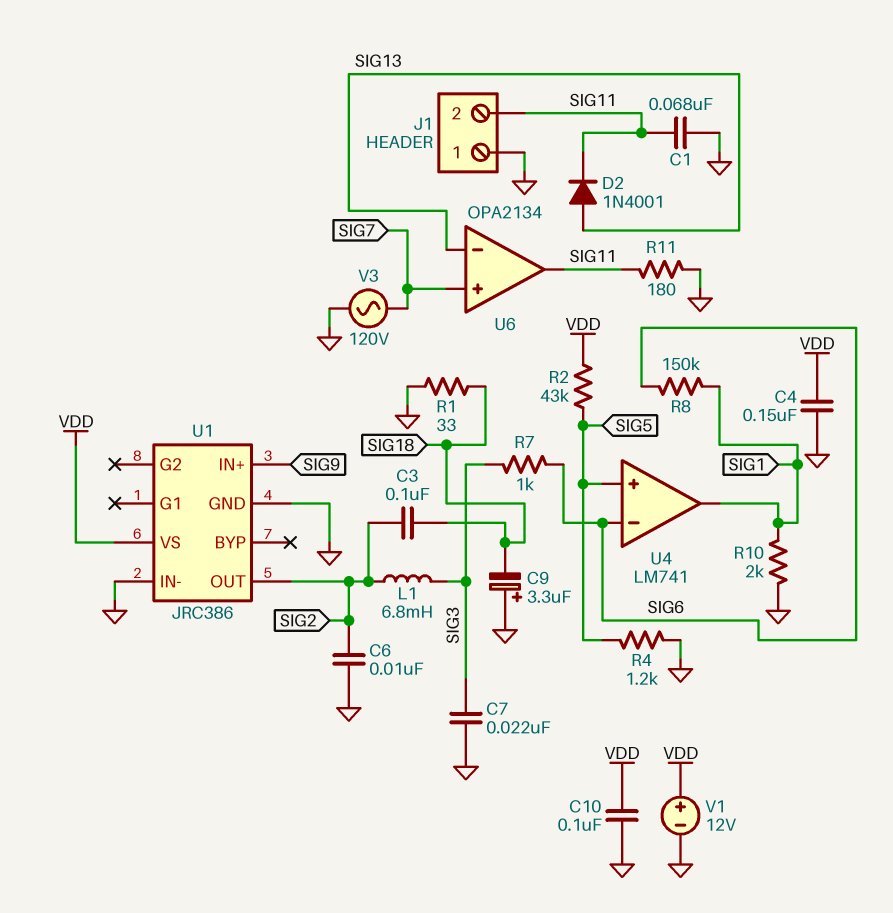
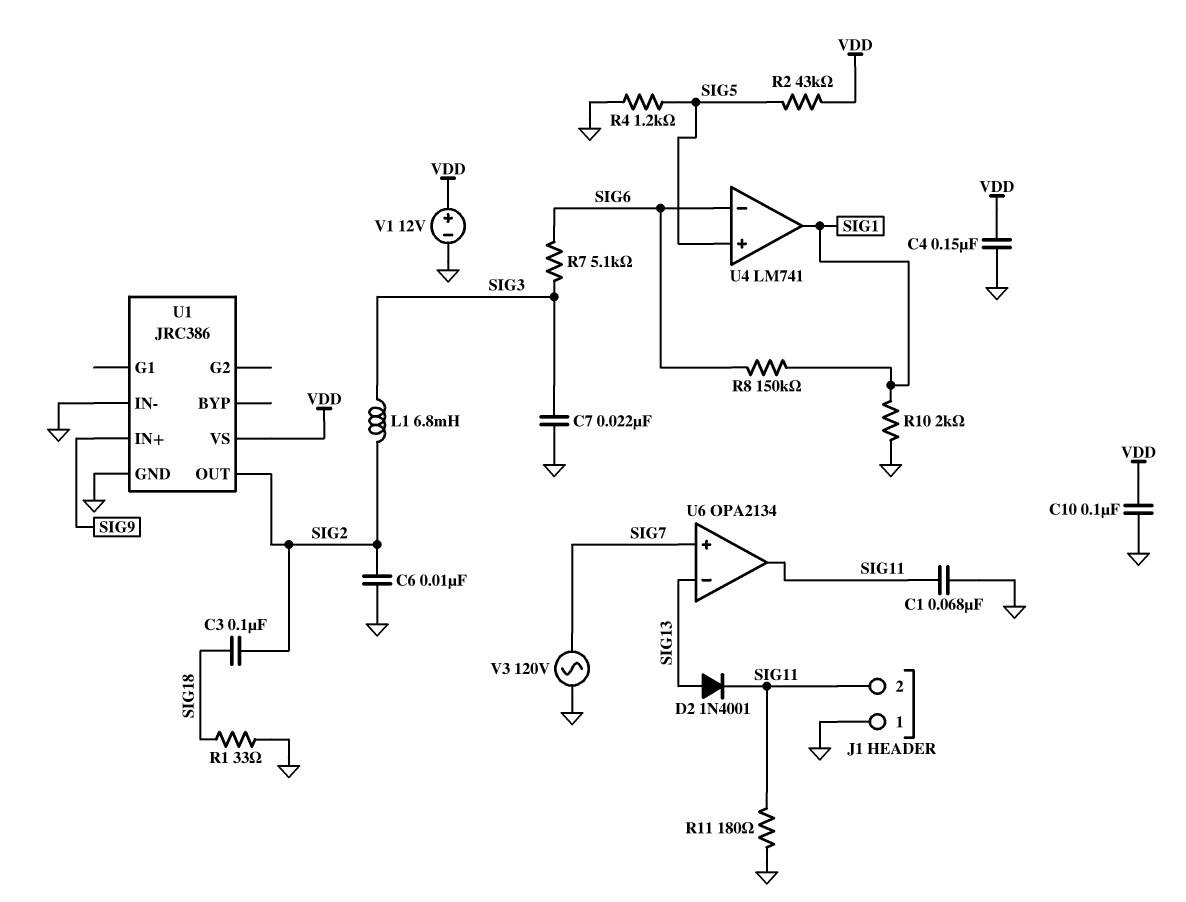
C9: 3.3uF (plus GND, minus SIG18) -> none
R7: 1k (SIG3, SIG6) -> 5.1k (SIG3, SIG6)

